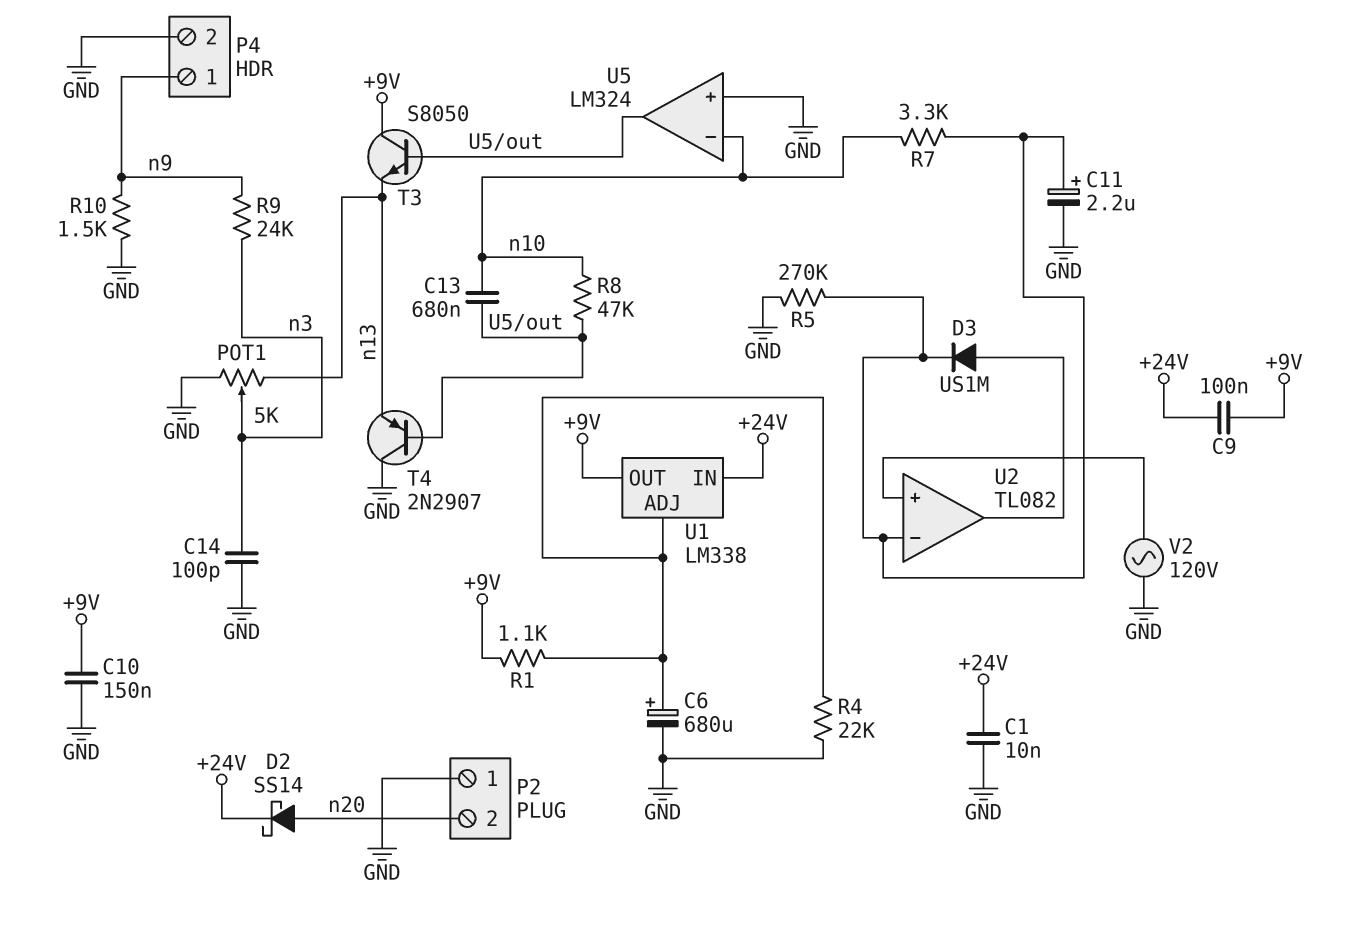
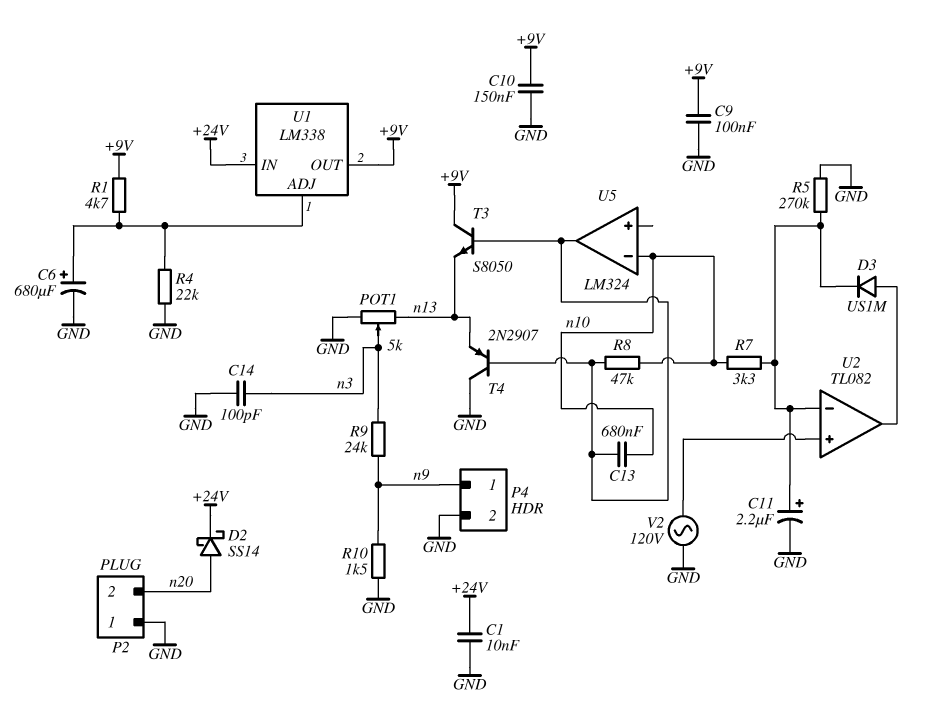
C9: 100nF (+9V, +24V) -> 100nF (+9V, GND)
R1: 1.1k (+9V, U1/ADJ) -> 4.7k (+9V, U1/ADJ)
U5 pin in+: GND -> none

